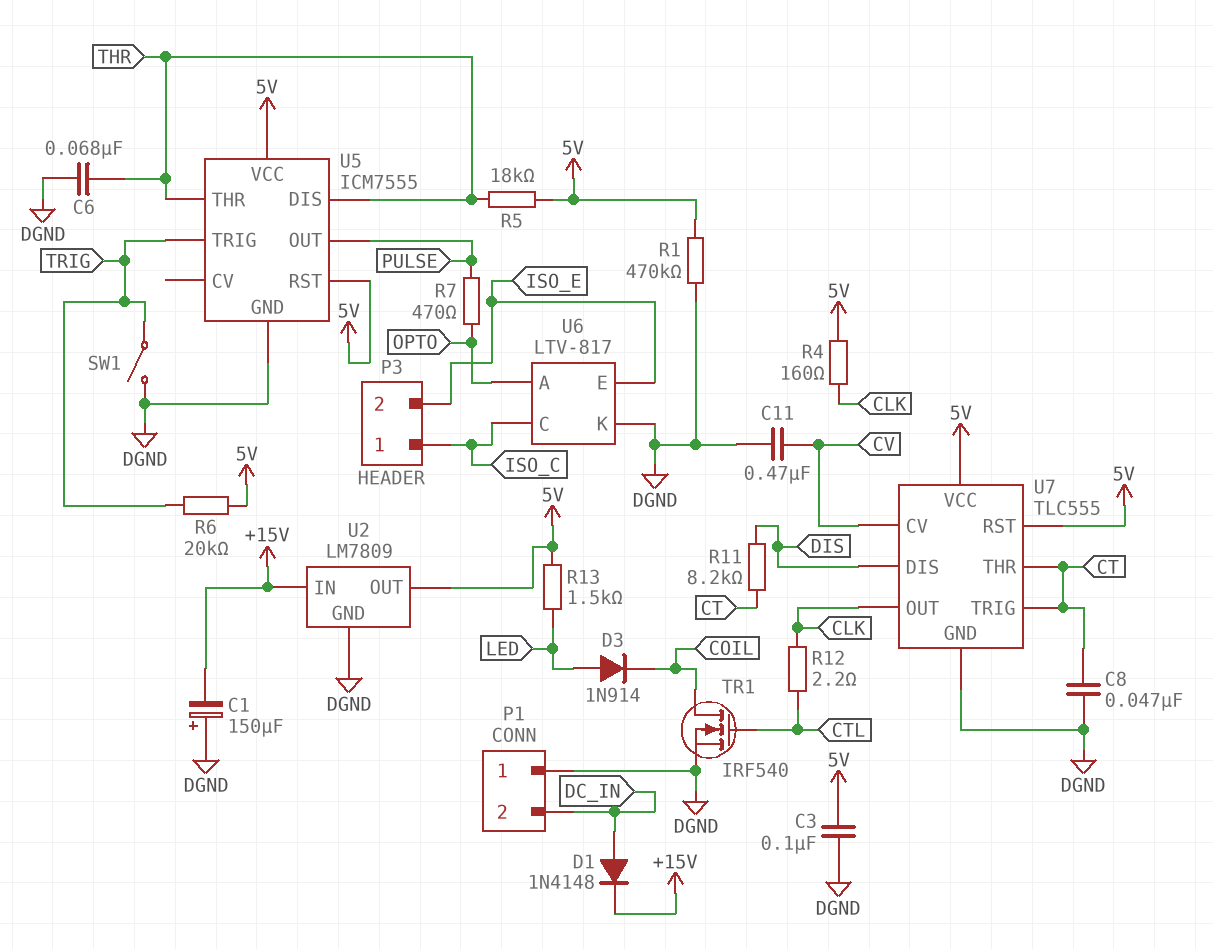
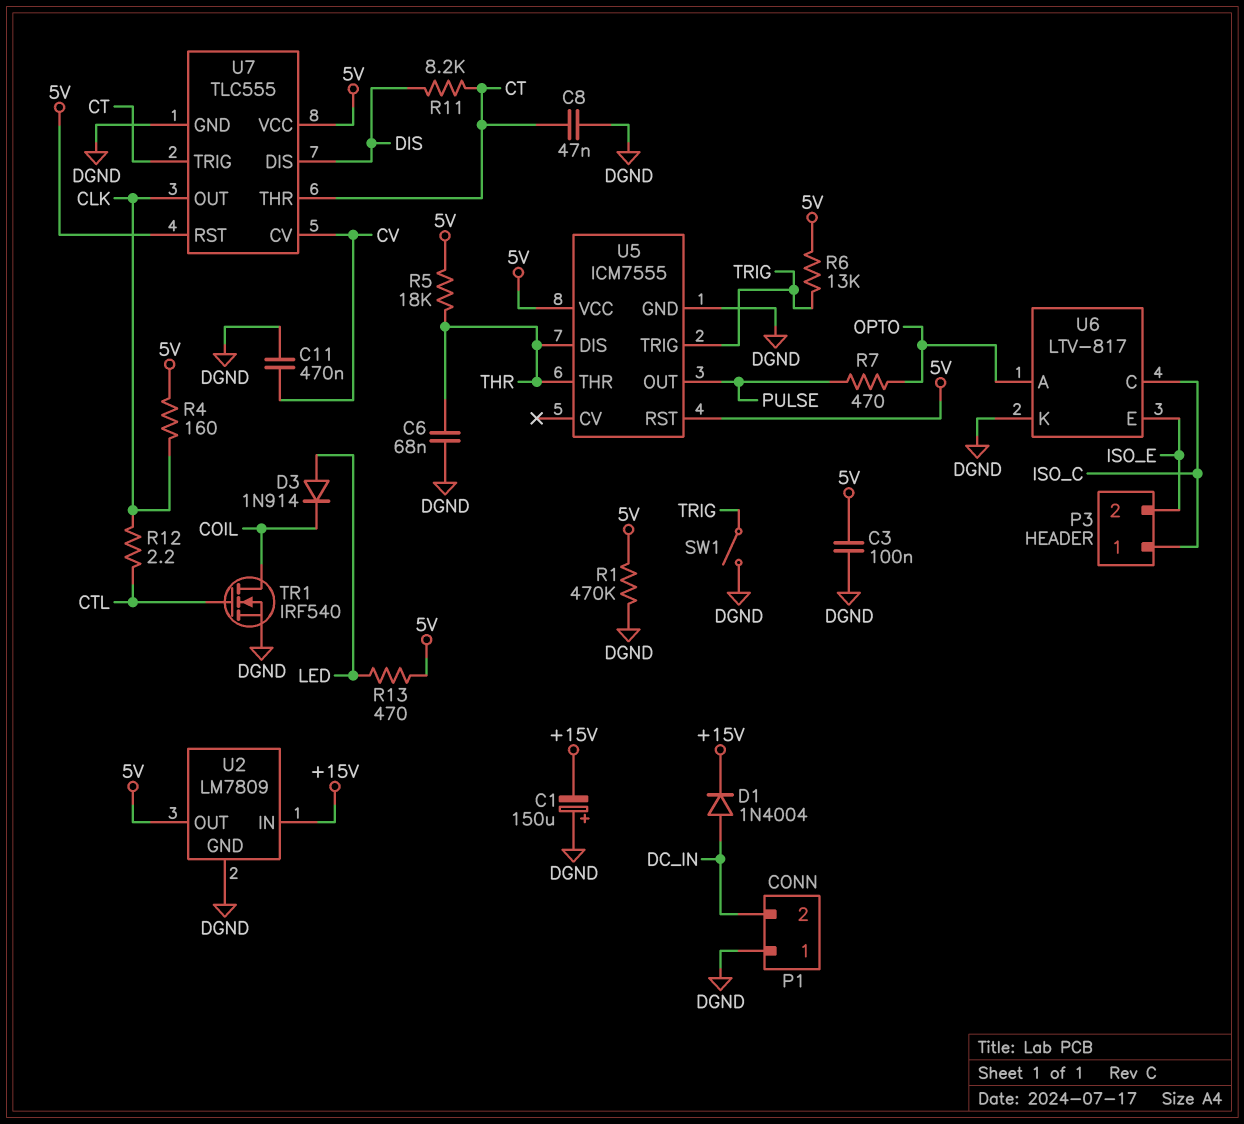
D1: diode 1N4148 (A DC_IN, K +15V) -> diode 1N4004 (A DC_IN, K +15V)
R6: 20k (5V, TRIG) -> 13k (5V, TRIG)
R13: 1.5k (5V, LED) -> 470 (5V, LED)

